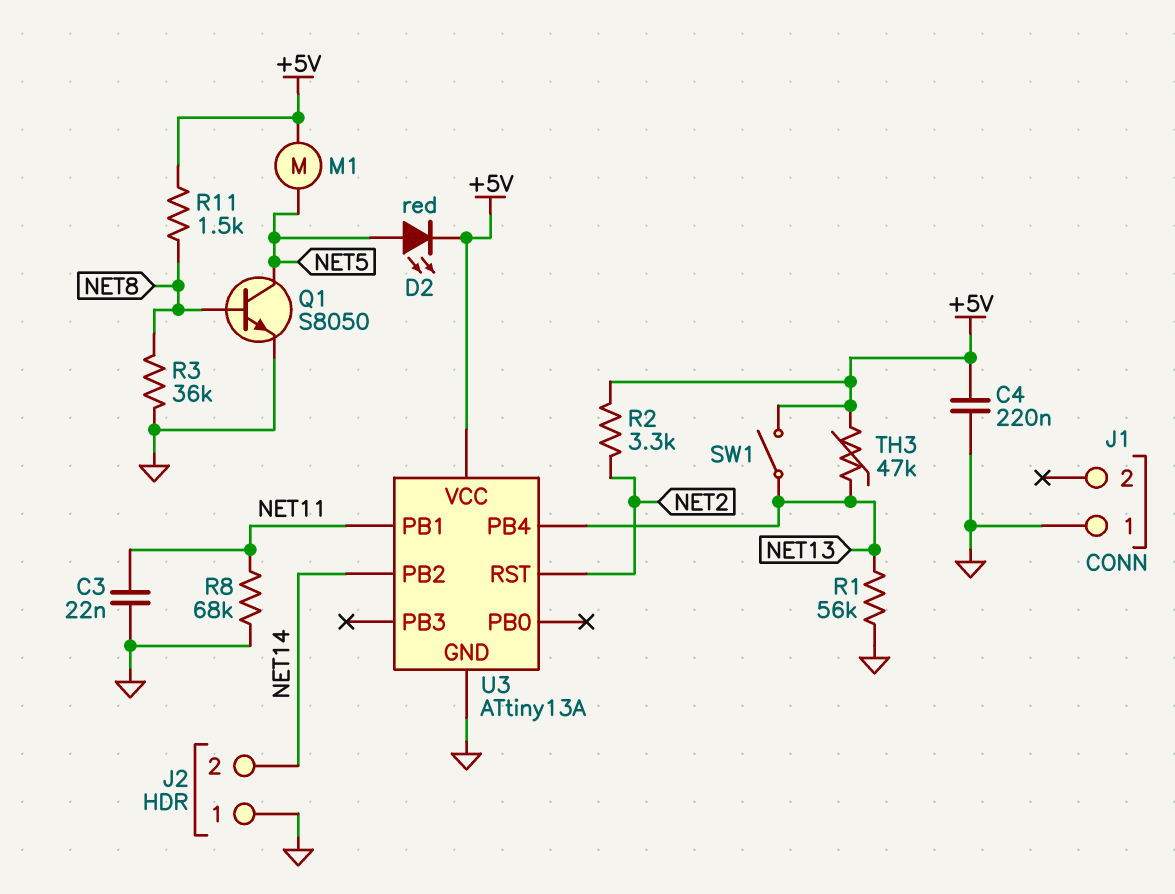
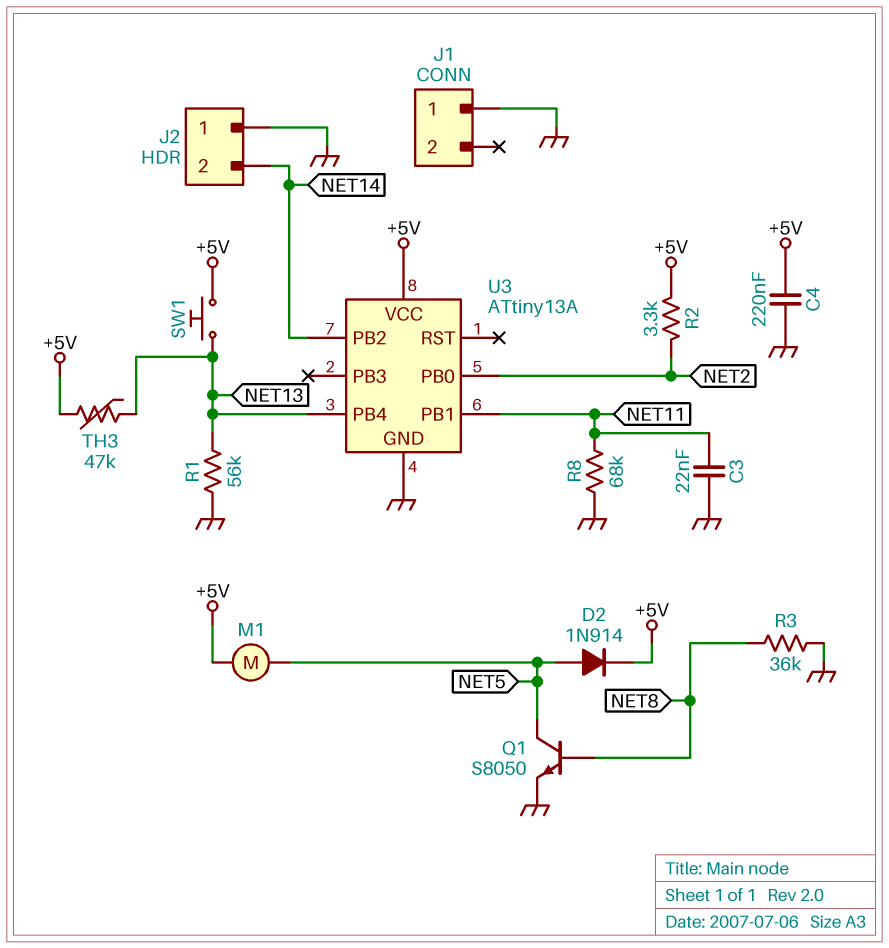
D2: LED red (A NET5, K +5V) -> diode 1N914 (A NET5, K +5V)
R11: 1.5k (+5V, NET8) -> none
SW1: switch (+5V, NET13) -> button (+5V, NET13)
U3 pin PB0: none -> NET2
U3 pin RST: NET2 -> none

